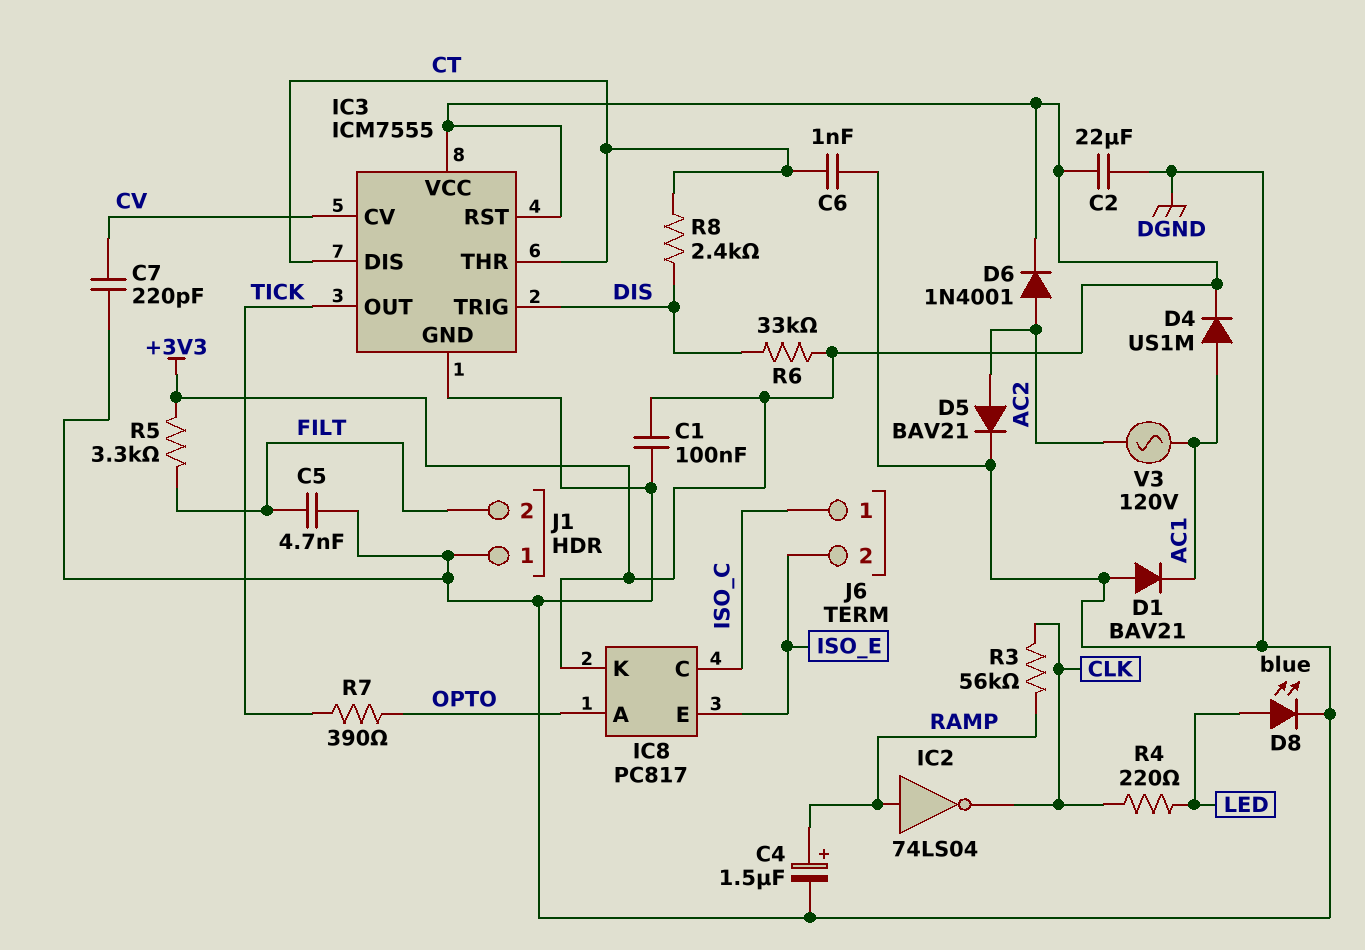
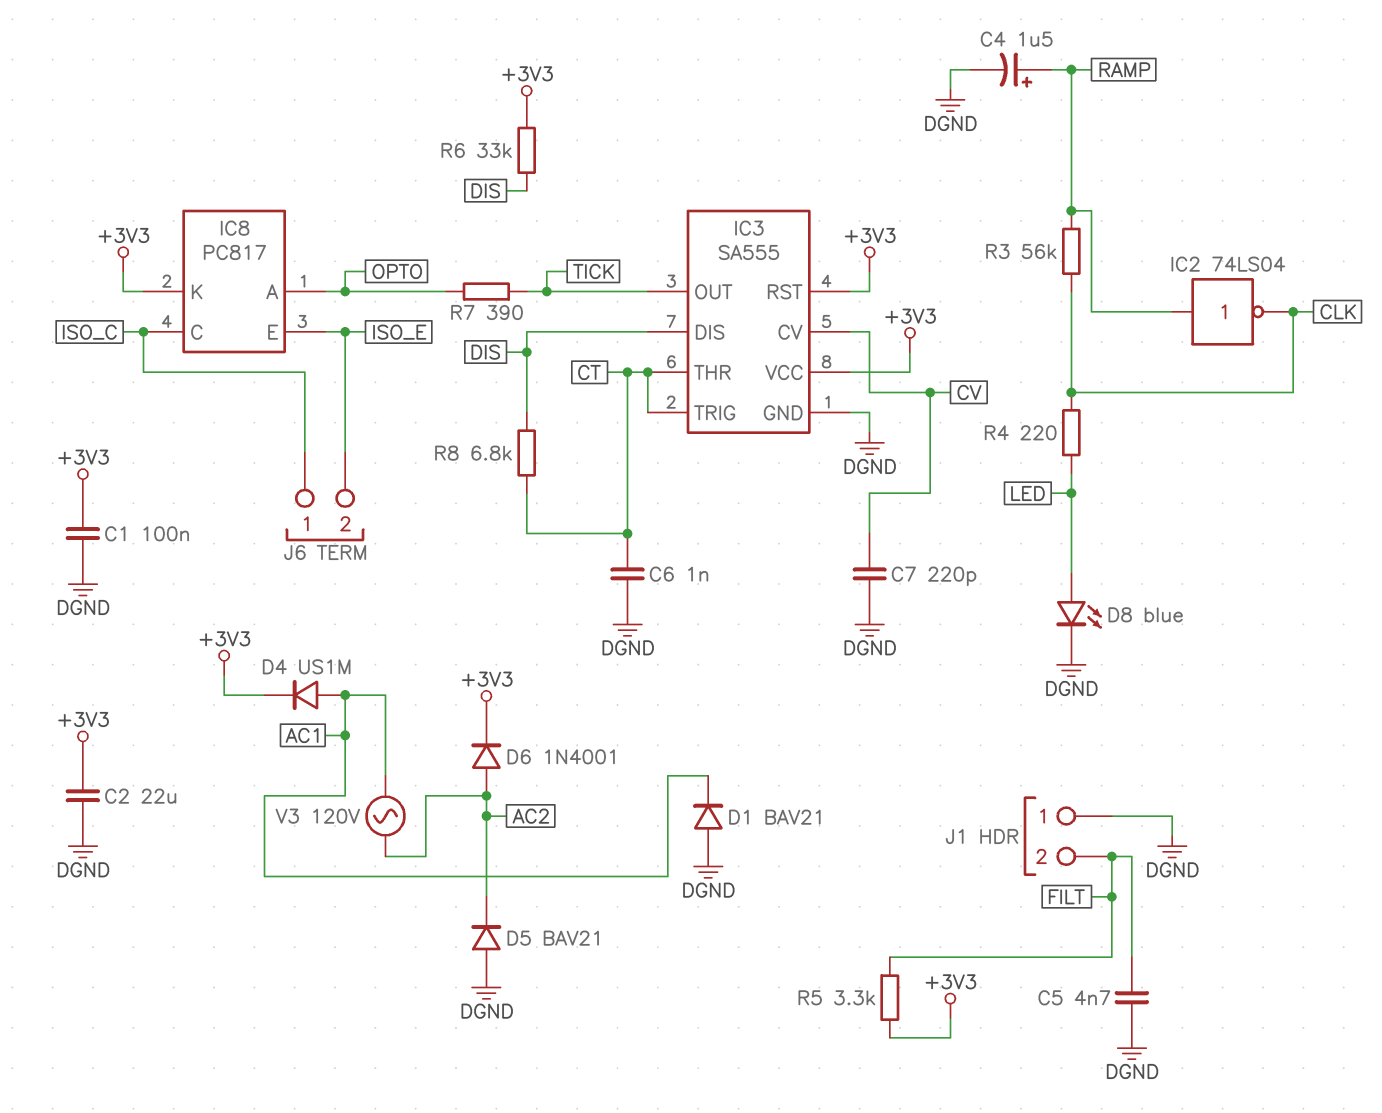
D5: diode BAV21 (A AC2, K DGND) -> diode BAV21 (A DGND, K AC2)
IC3: ICM7555 -> SA555
IC3 pin DIS: CT -> DIS
IC3 pin TRIG: DIS -> CT
R8: 2.4k (CT, DIS) -> 6.8k (CT, DIS)

